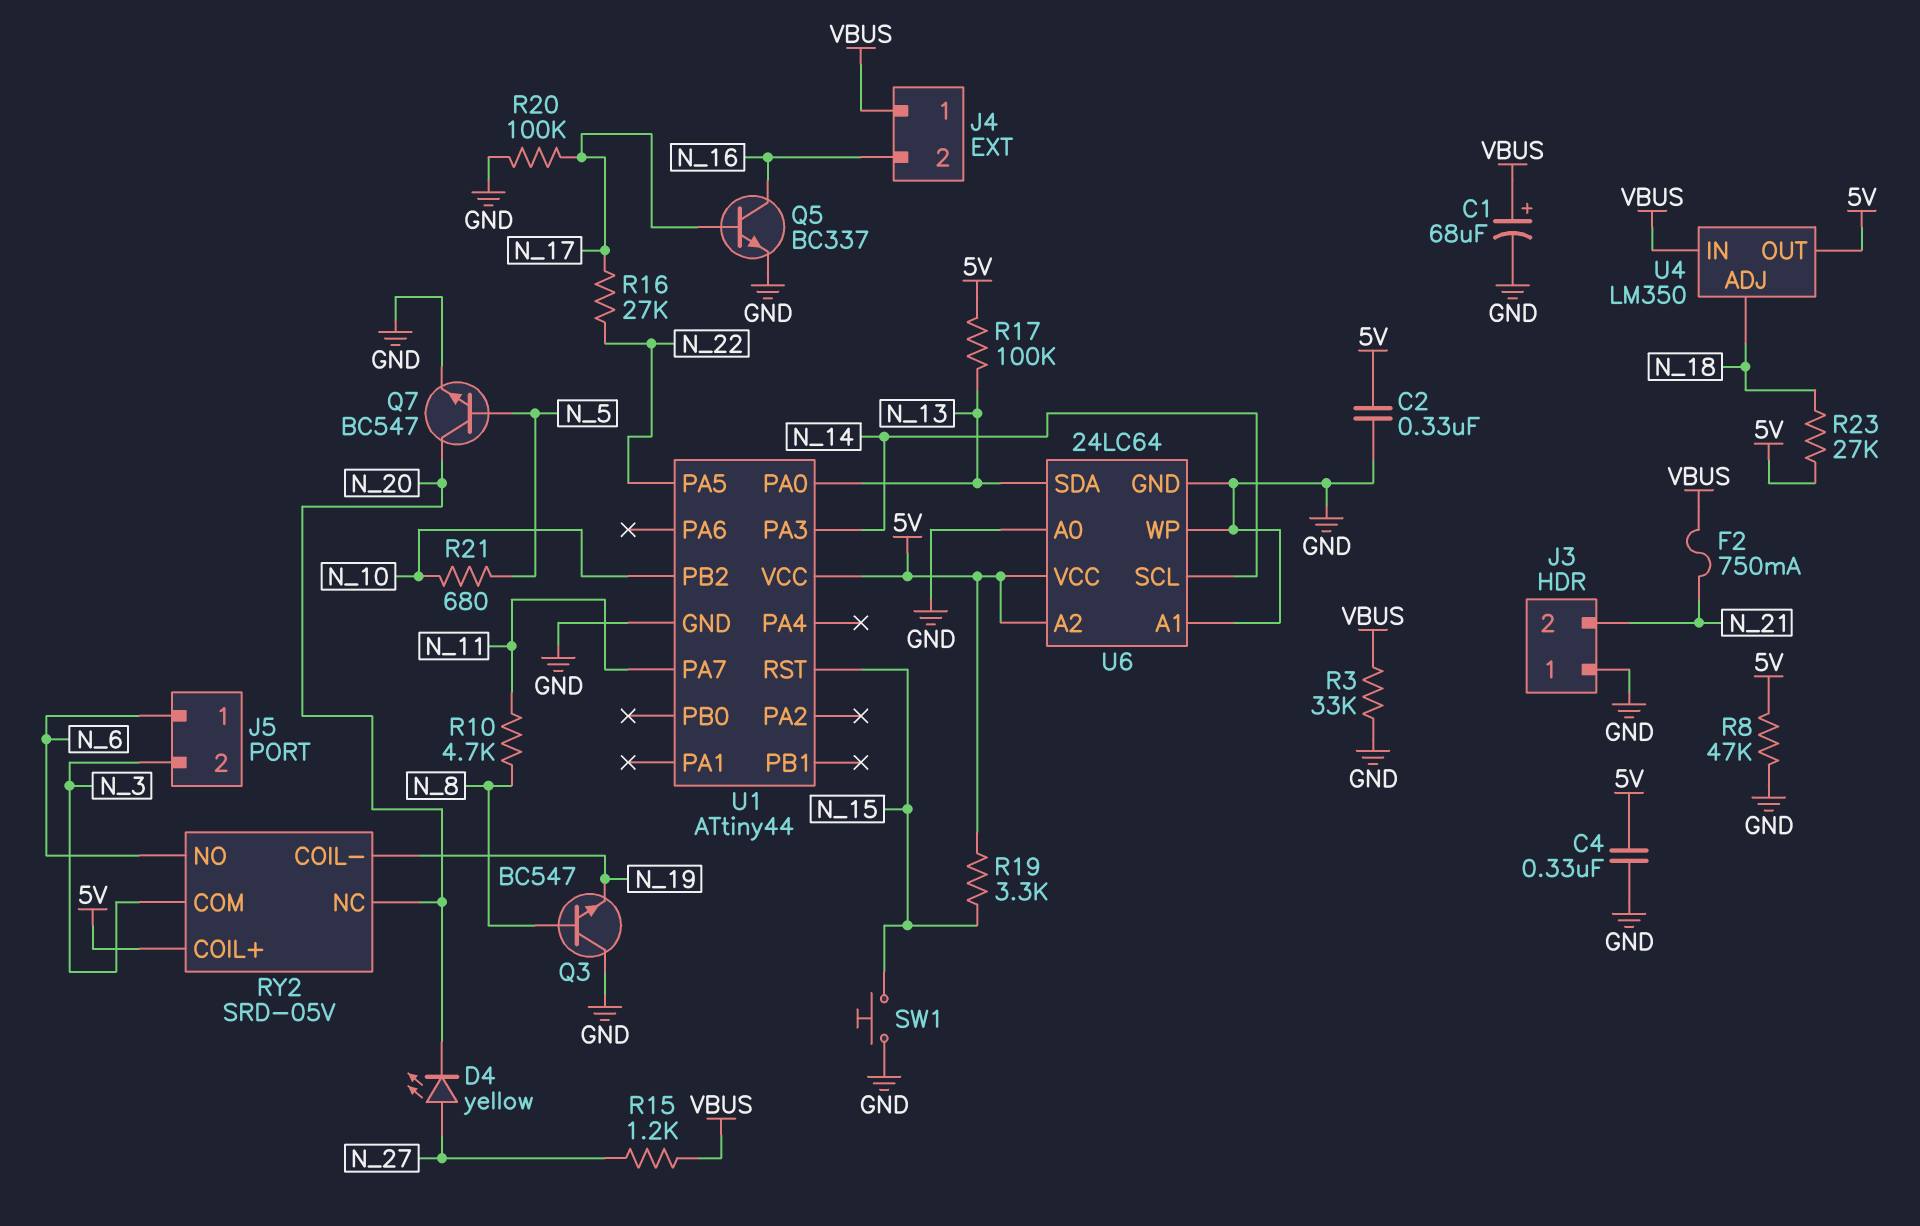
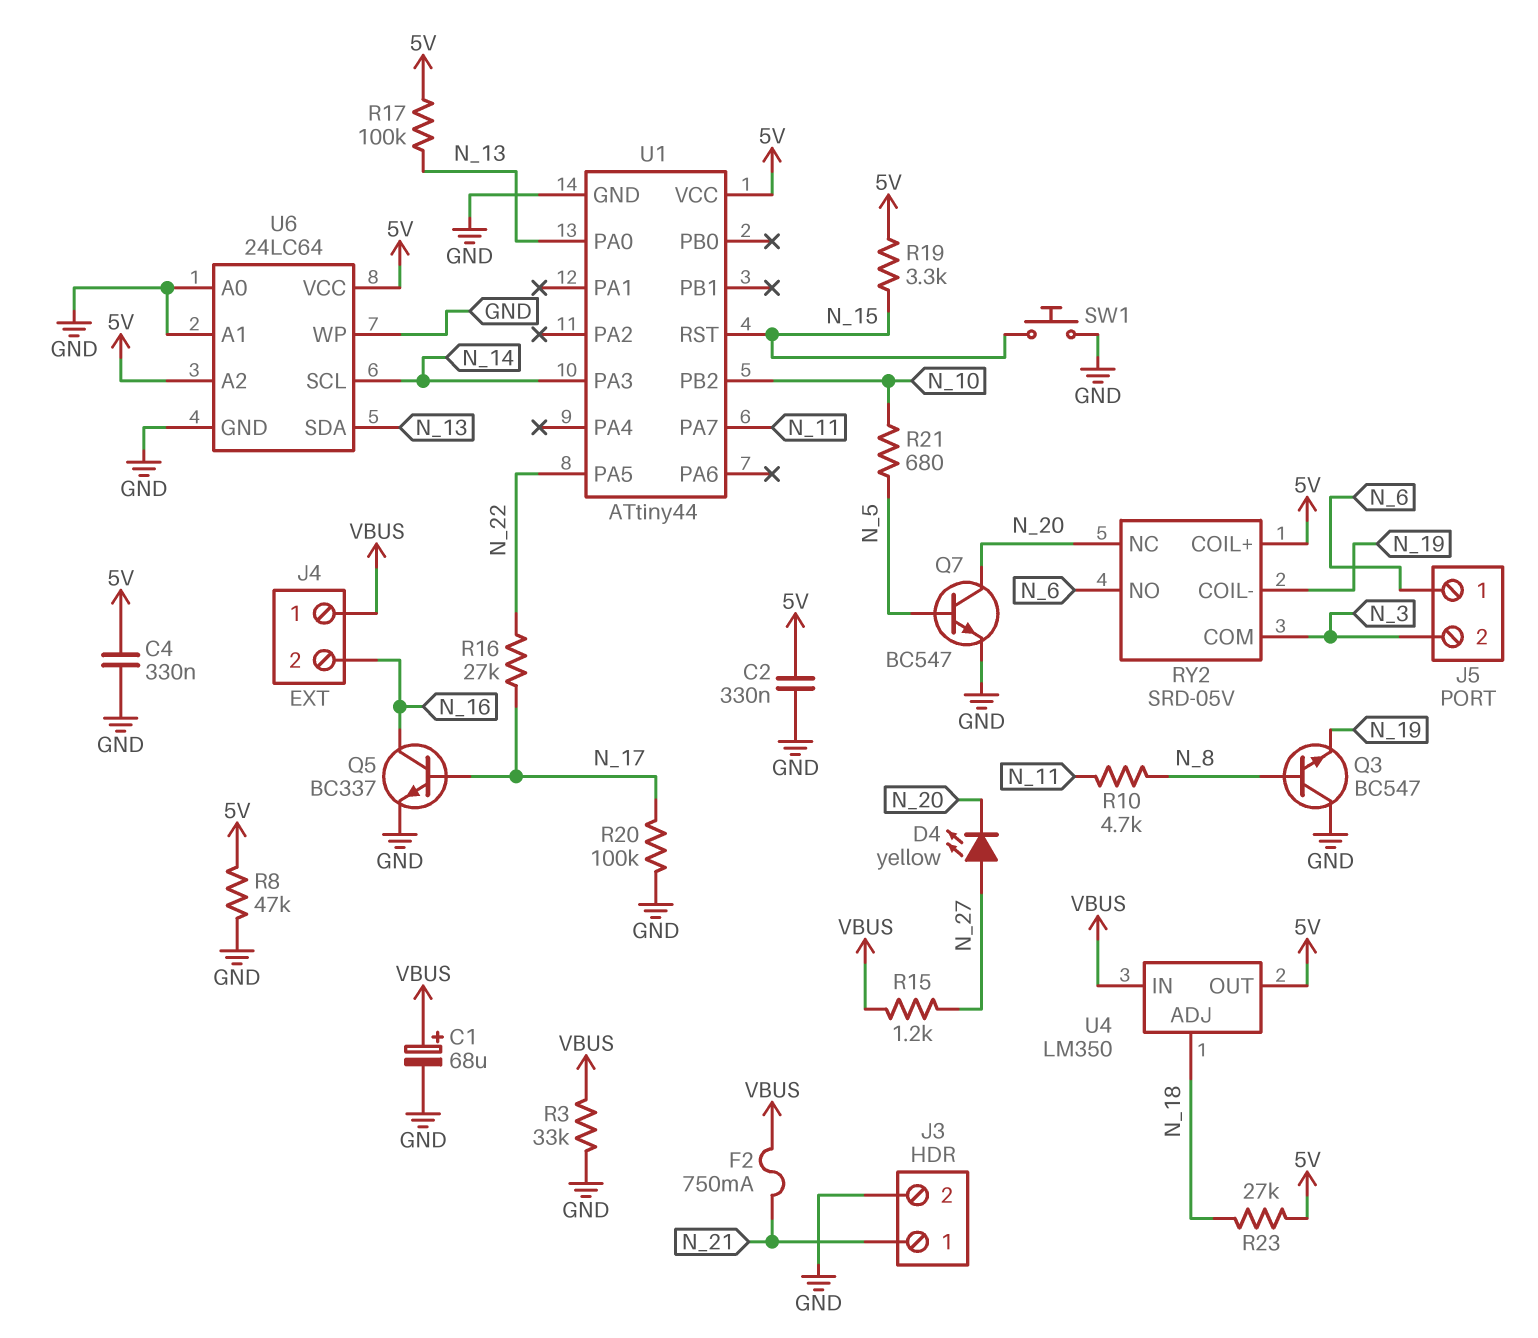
J3 pin 1: GND -> N_21
J3 pin 2: N_21 -> GND

